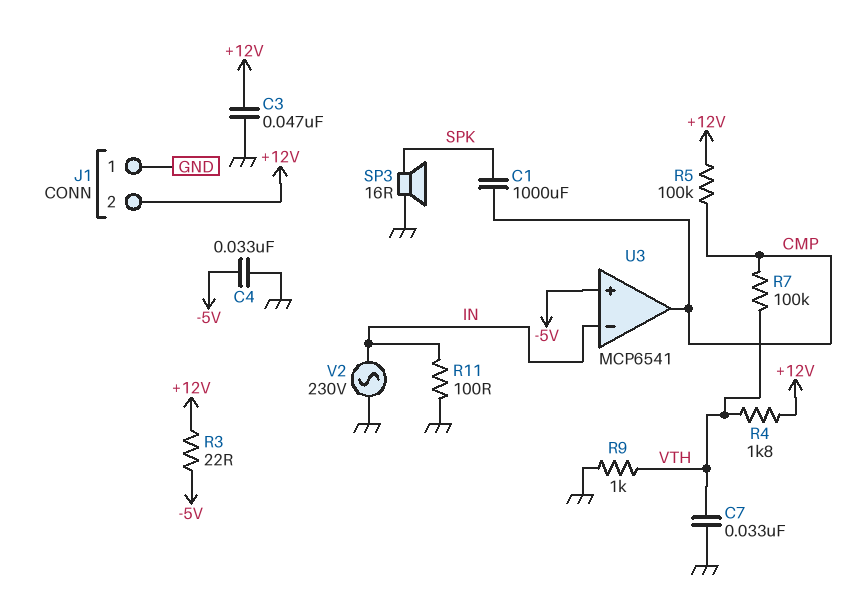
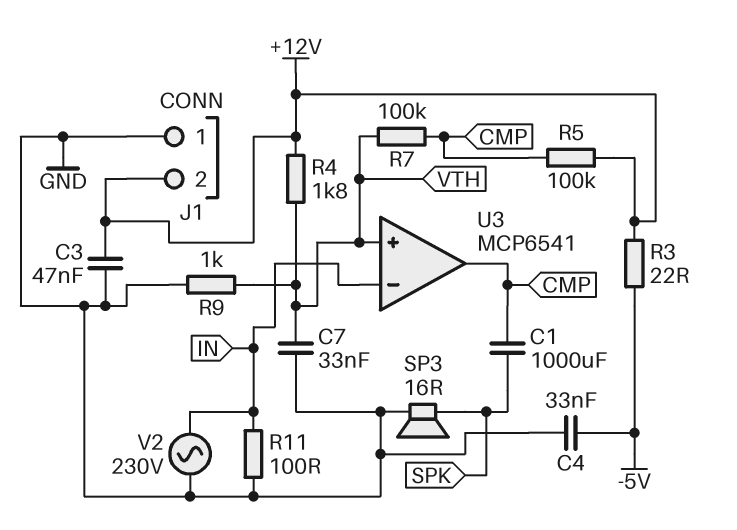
U3 pin in+: -5V -> VTH

